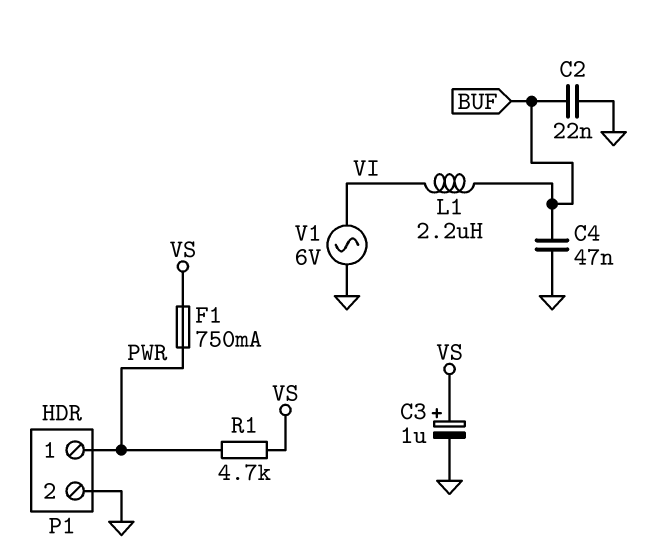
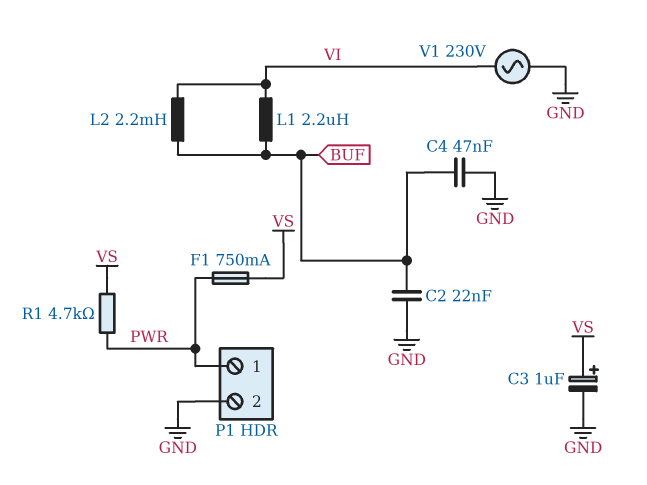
L2: none -> 2.2mH (BUF, VI)
V1: AC 6V (GND, VI) -> AC 230V (GND, VI)

